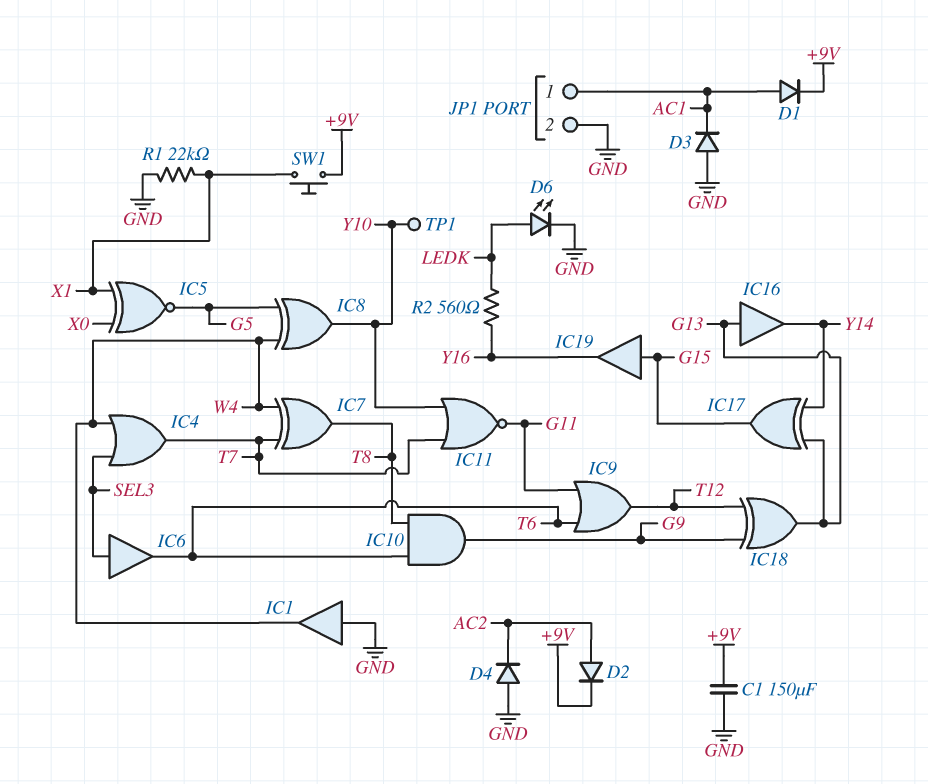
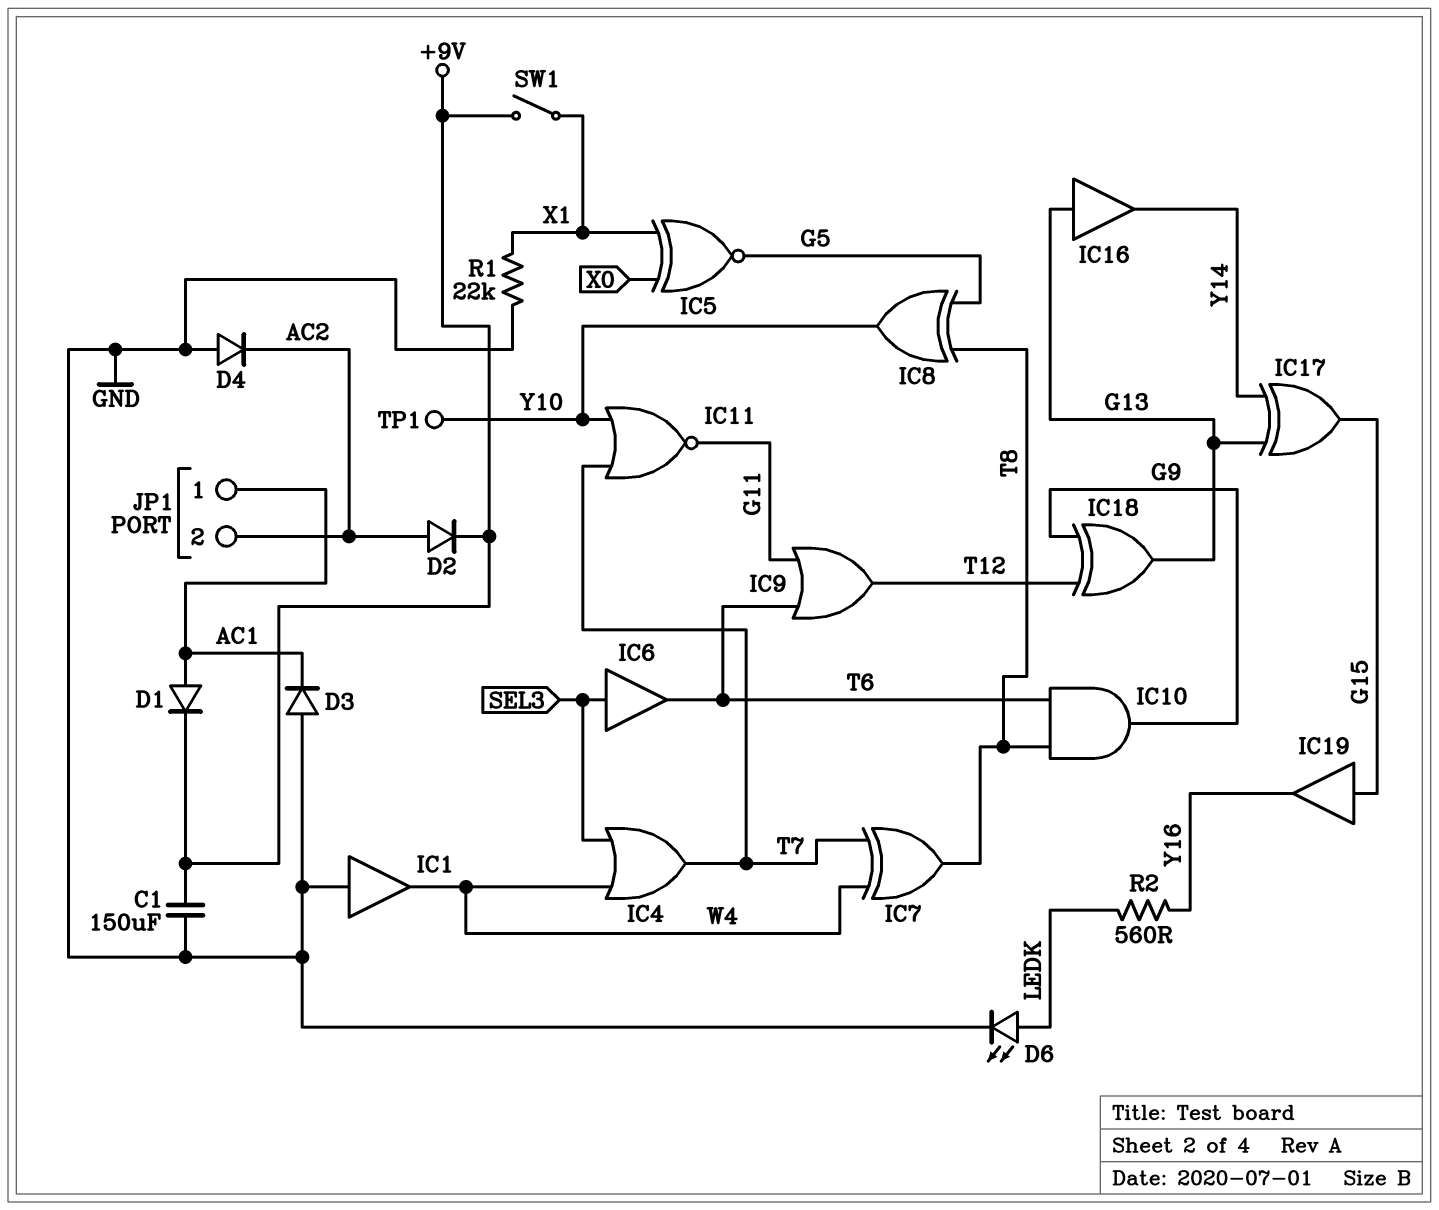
IC8: XOR (in G5, in W4, out Y10) -> XOR (in G5, in T8, out Y10)
JP1 pin 2: GND -> AC2
SW1: button (+9V, X1) -> switch (+9V, X1)

